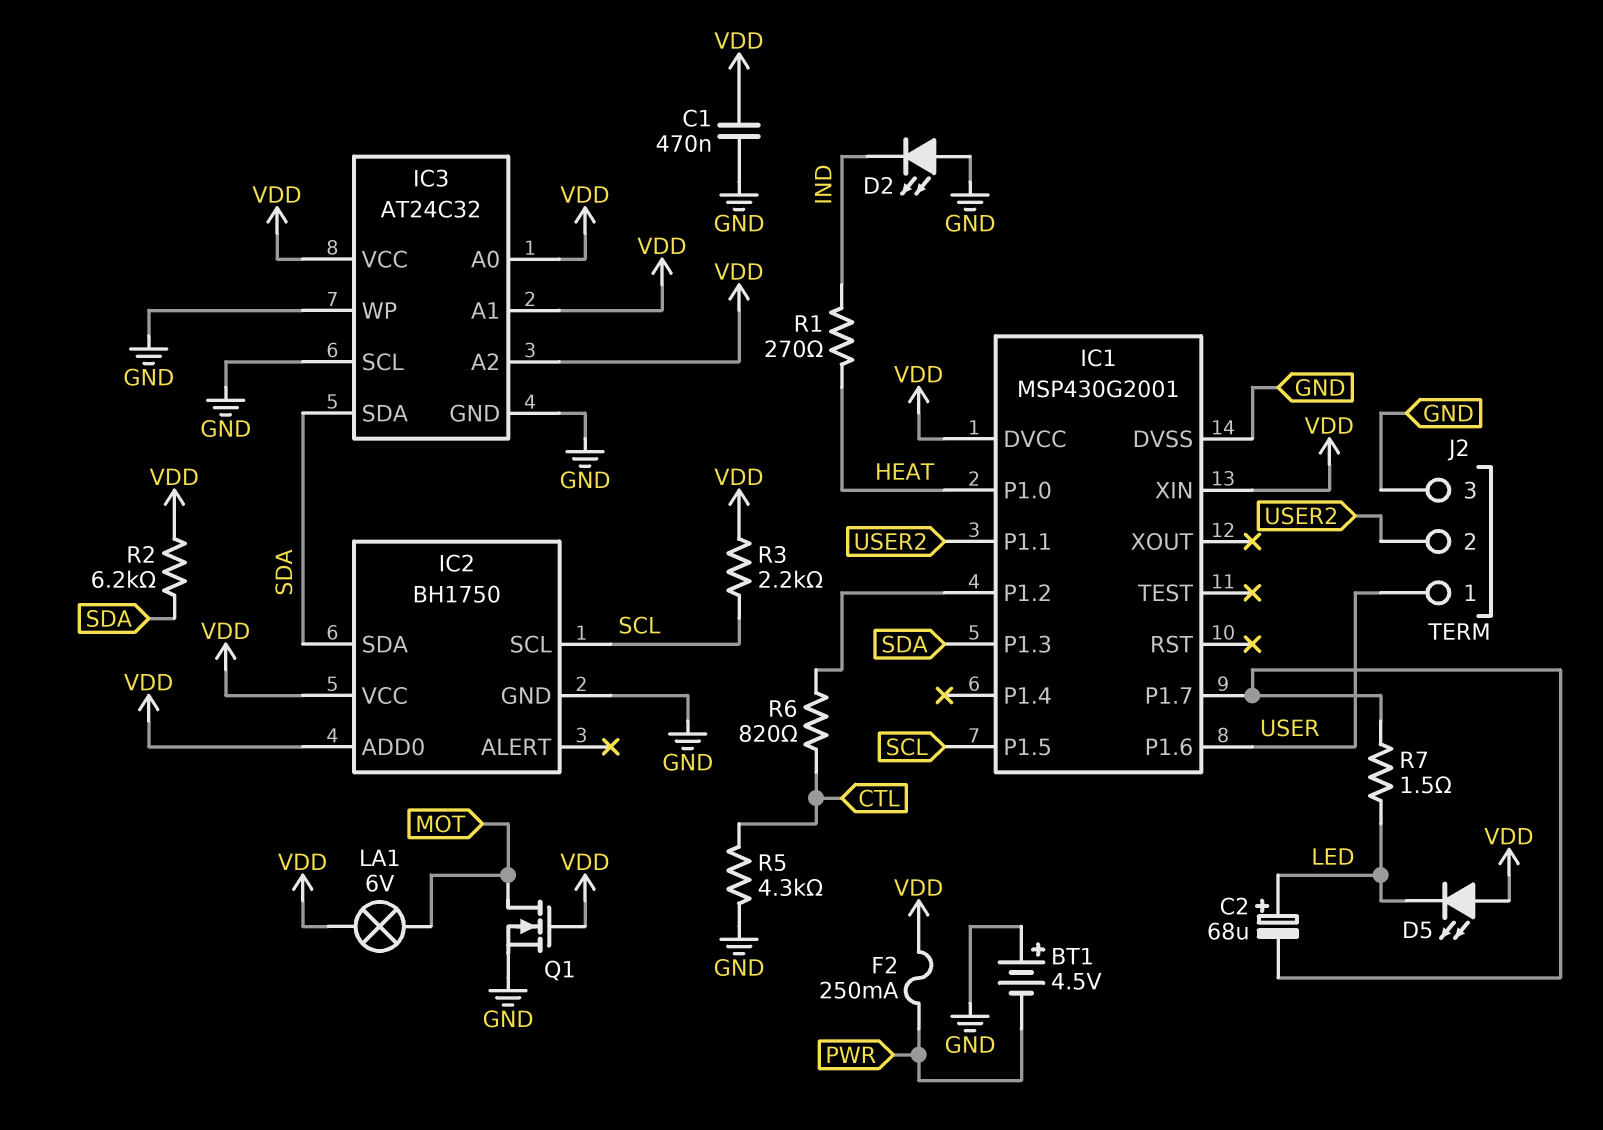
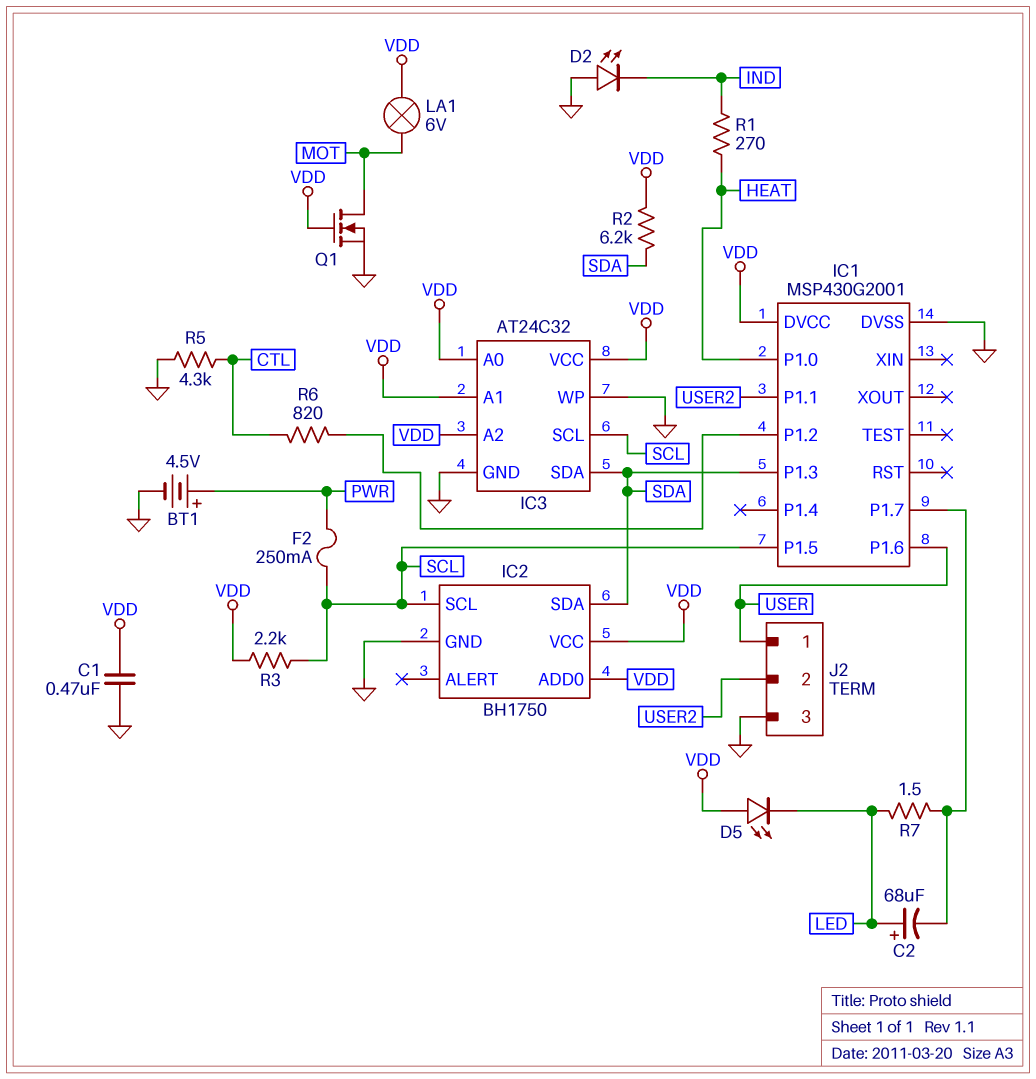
BT1: 4.5V (plus GND, minus PWR) -> 4.5V (plus PWR, minus GND)
F2: 250mA (PWR, VDD) -> 250mA (PWR, SCL)
IC1 pin XIN: VDD -> none
IC3 pin SCL: GND -> SCL

